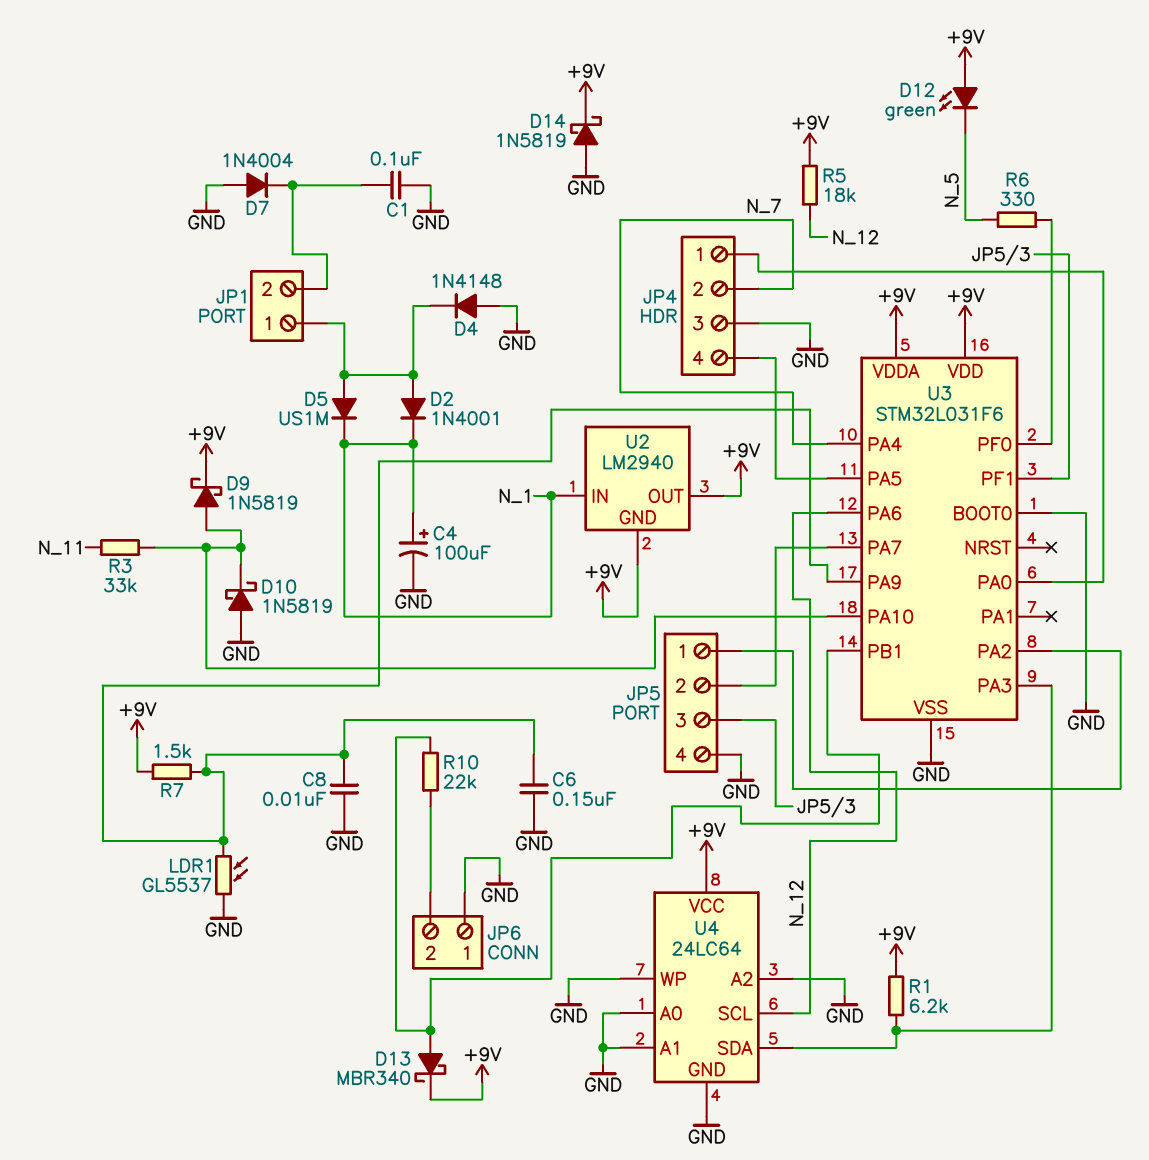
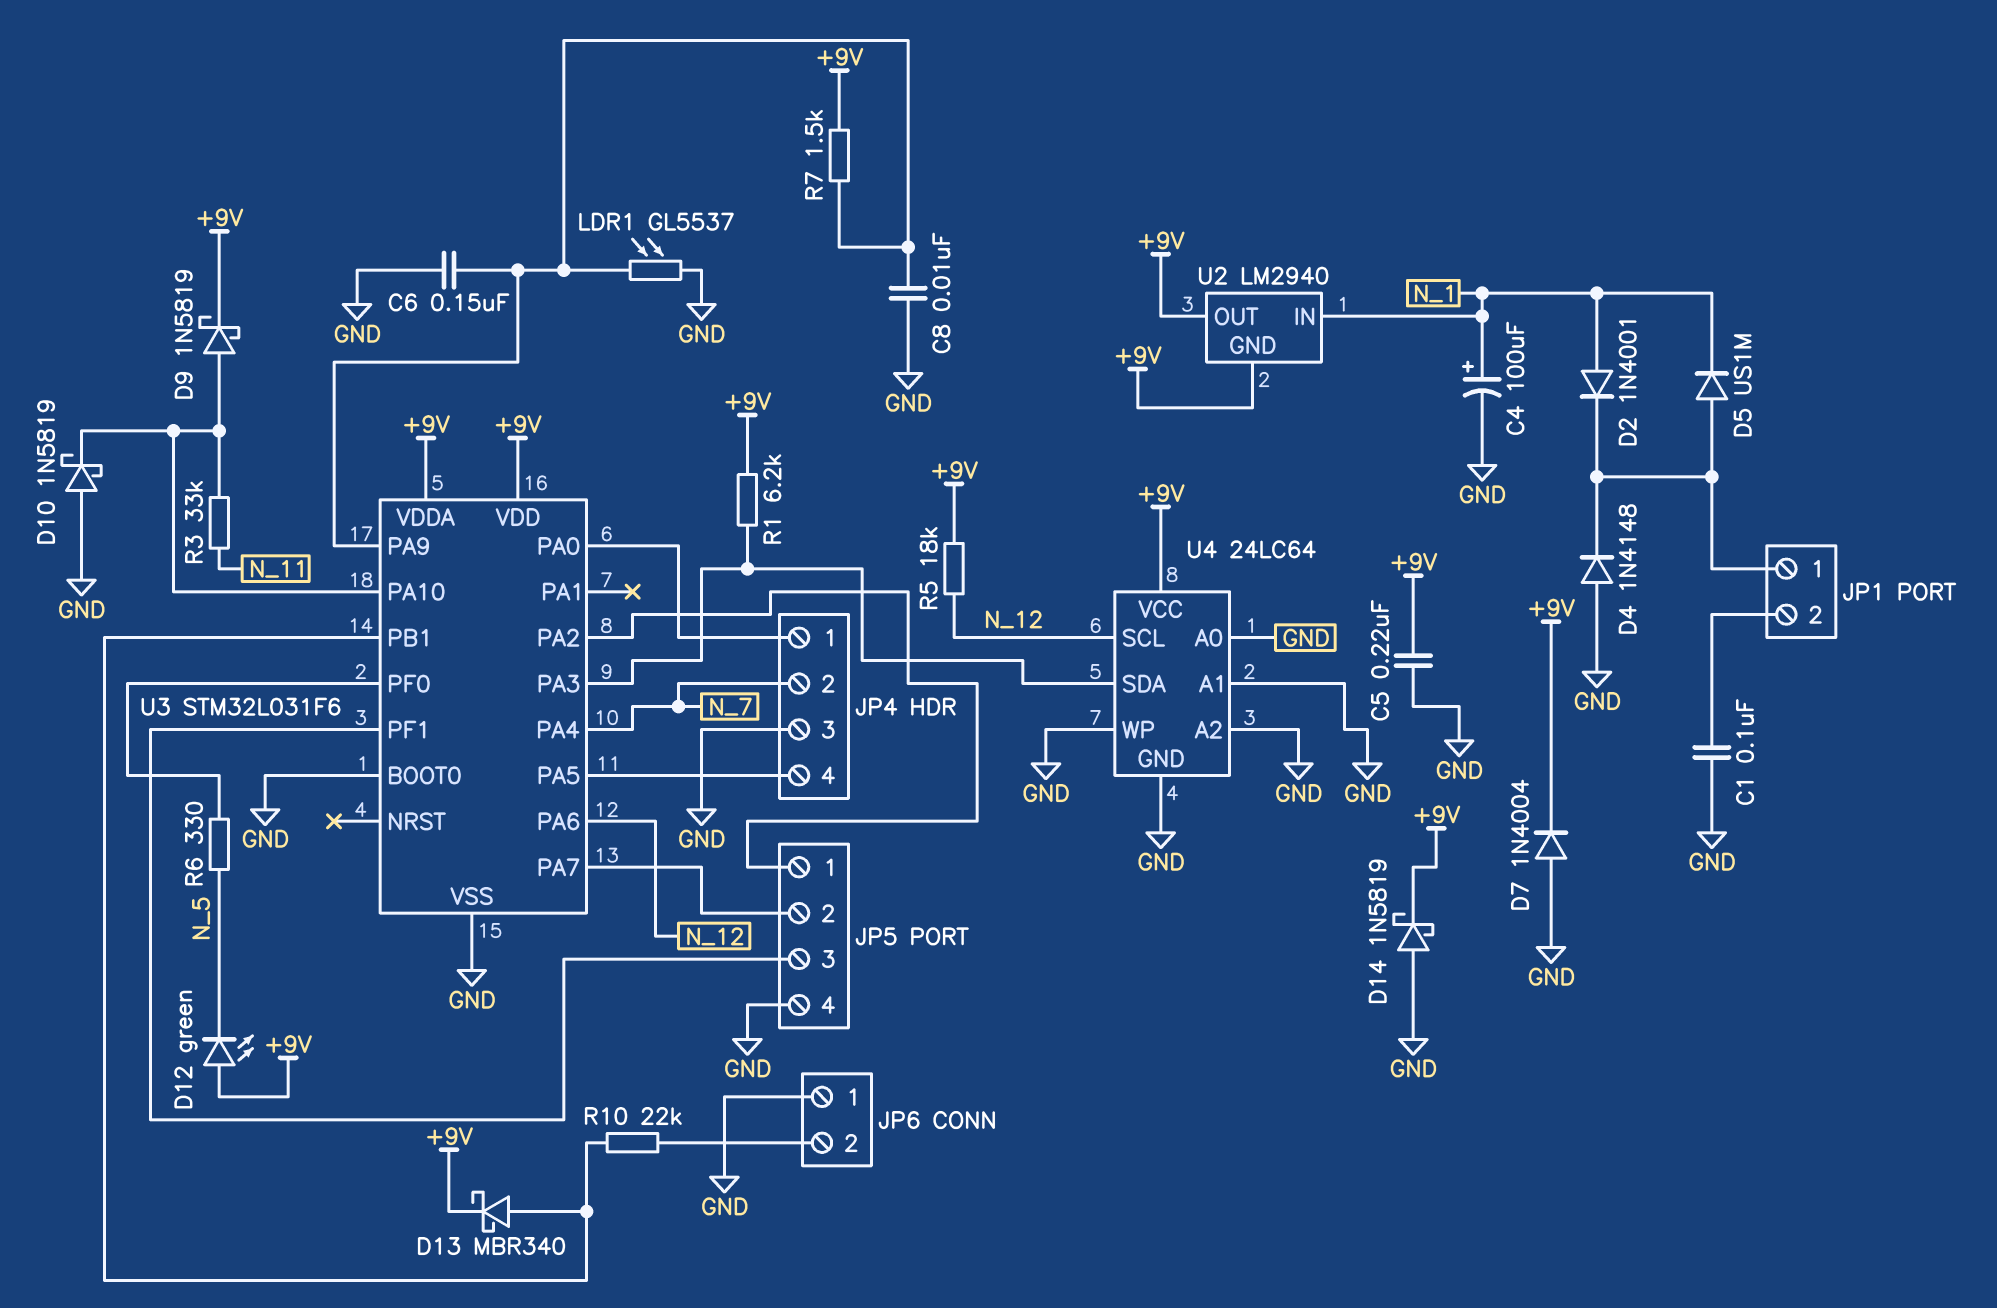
C5: none -> 220nF (+9V, GND)
D2: diode 1N4001 (A JP1/1, K N_1) -> diode 1N4001 (A N_1, K JP1/1)
D7: diode 1N4004 (A GND, K JP1/2) -> diode 1N4004 (A GND, K +9V)

